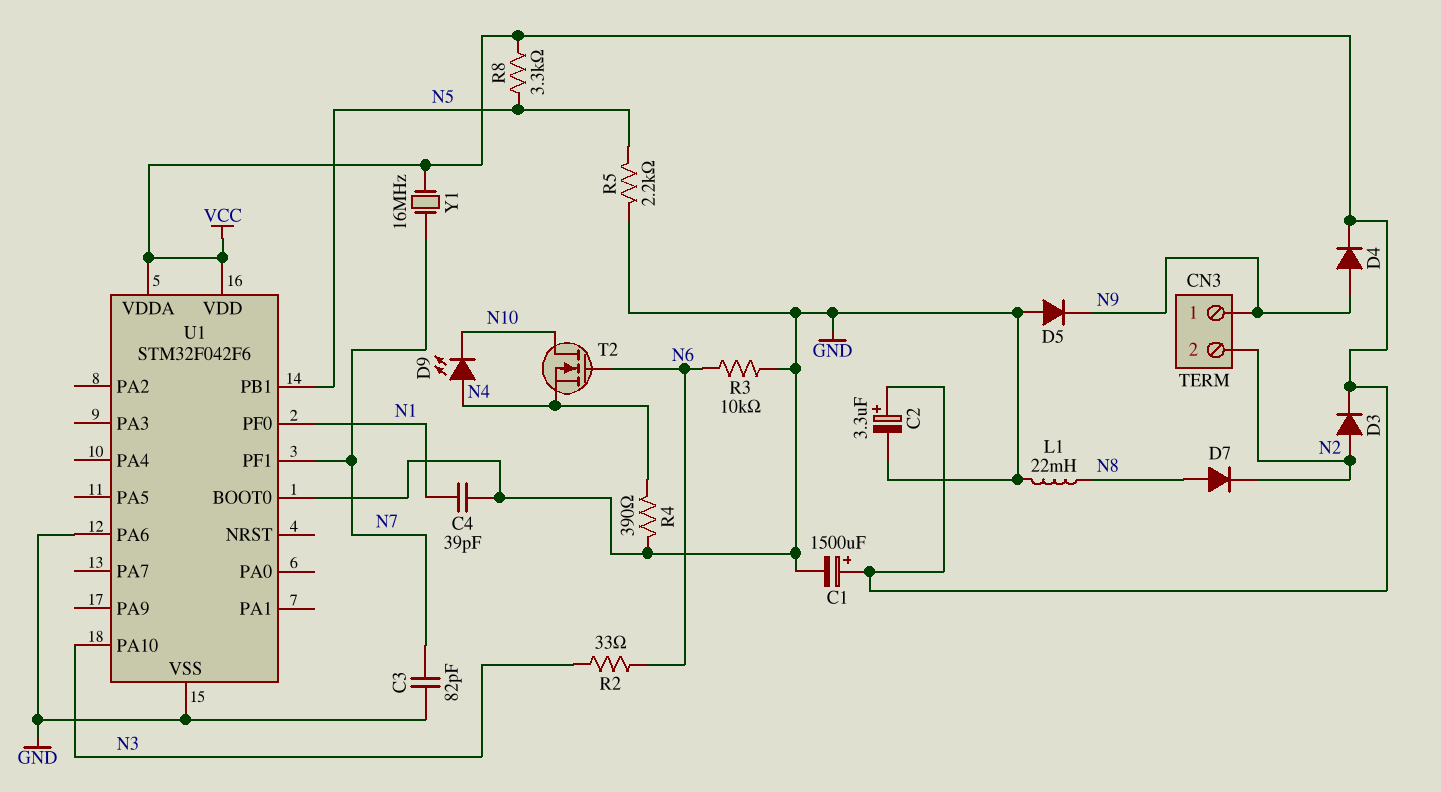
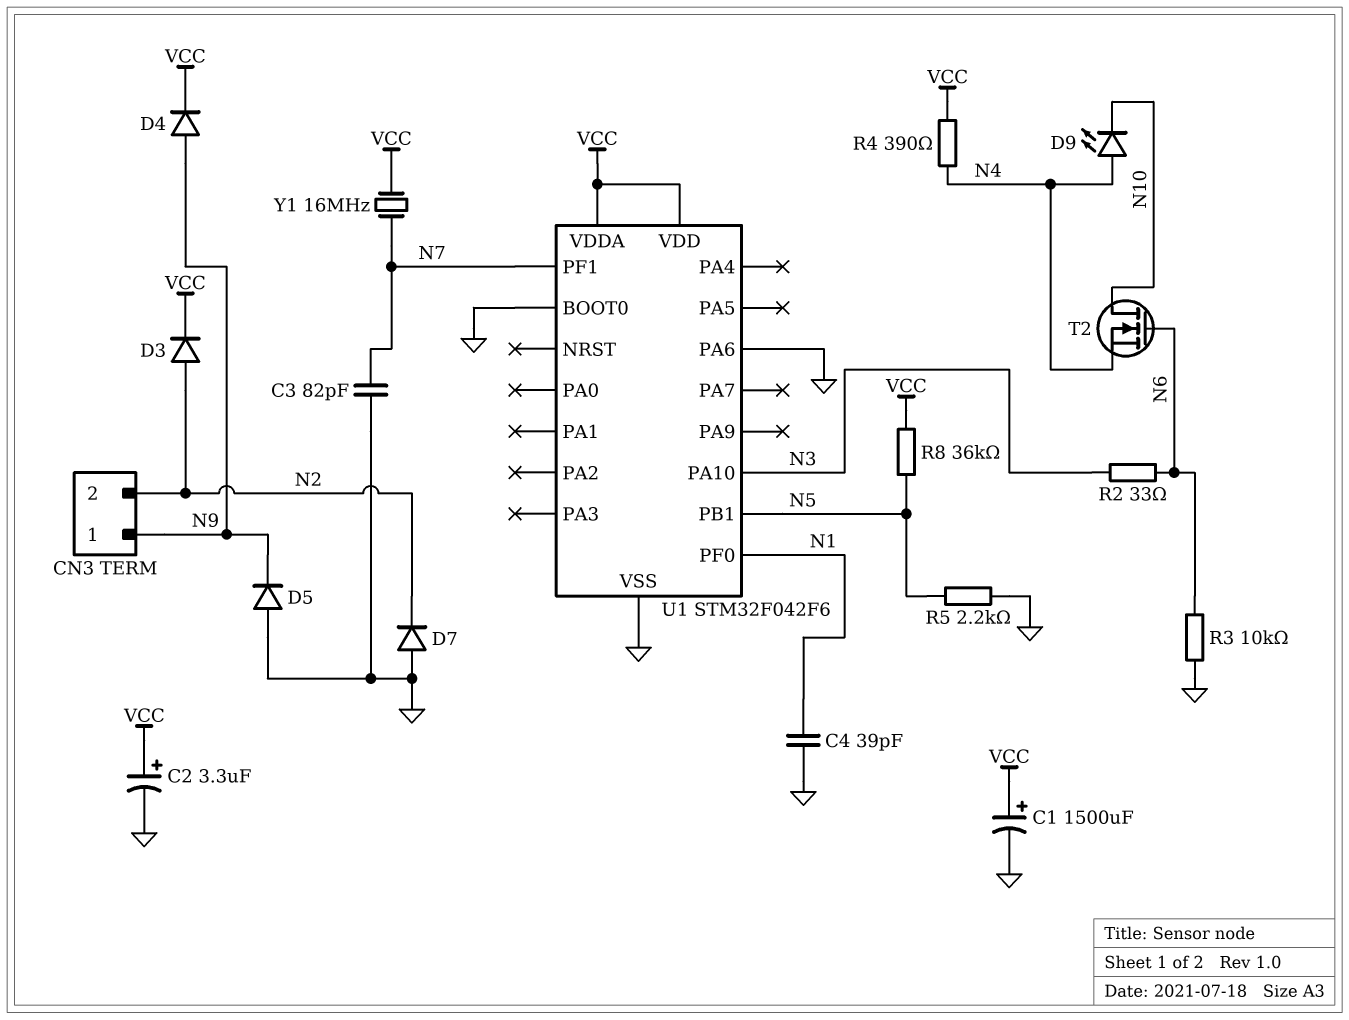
D7: diode (A N8, K N2) -> diode (A GND, K N2)
L1: 22mH (GND, N8) -> none
R4: 390 (GND, N4) -> 390 (N4, VCC)
R8: 3.3k (N5, VCC) -> 36k (N5, VCC)

